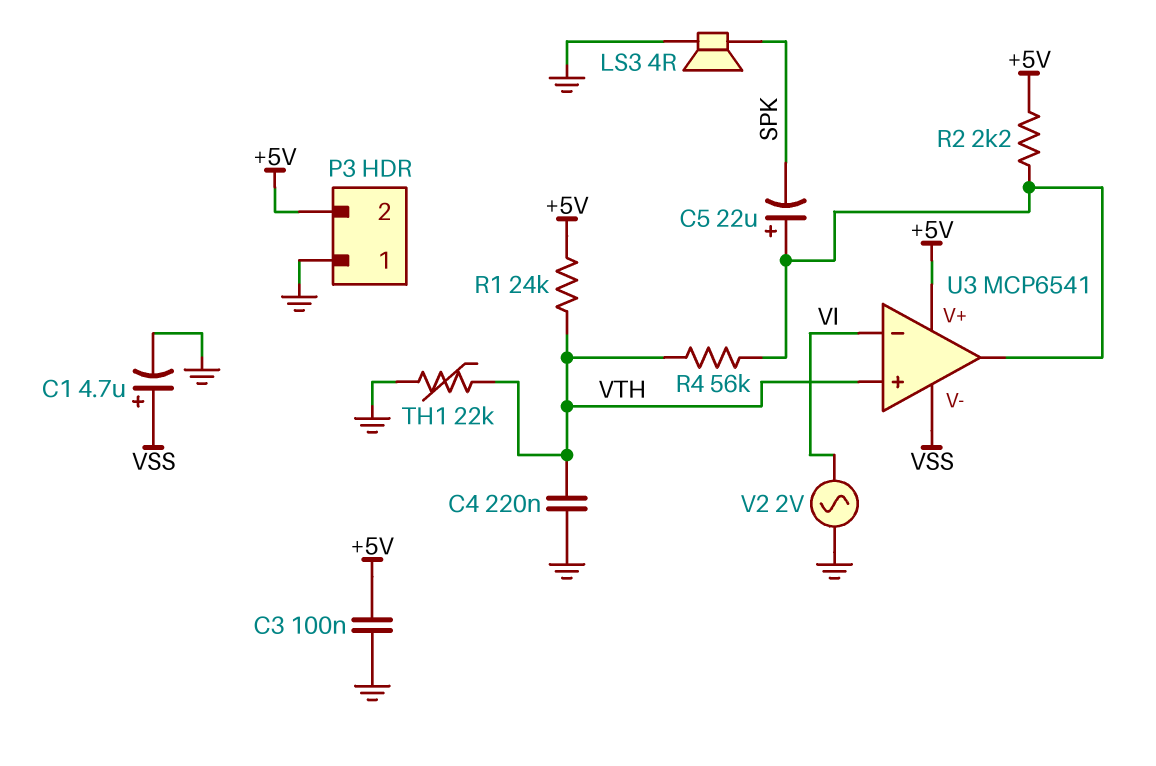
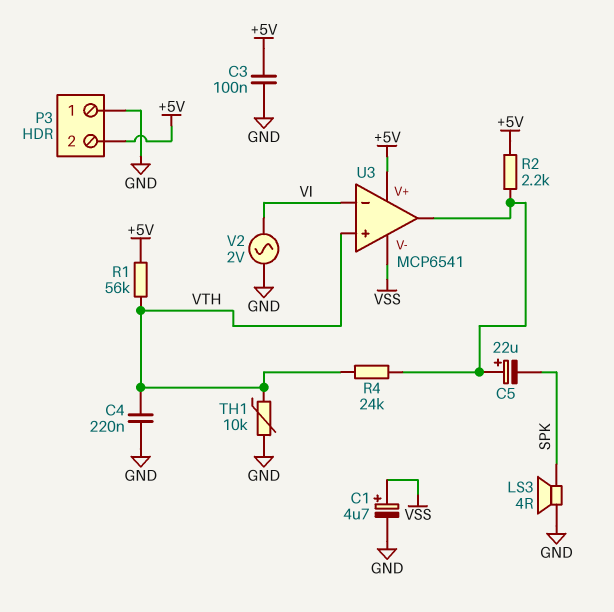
R1: 24k (+5V, VTH) -> 56k (+5V, VTH)
R4: 56k (U3/out, VTH) -> 24k (U3/out, VTH)
TH1: 22k (GND, VTH) -> 10k (GND, VTH)

